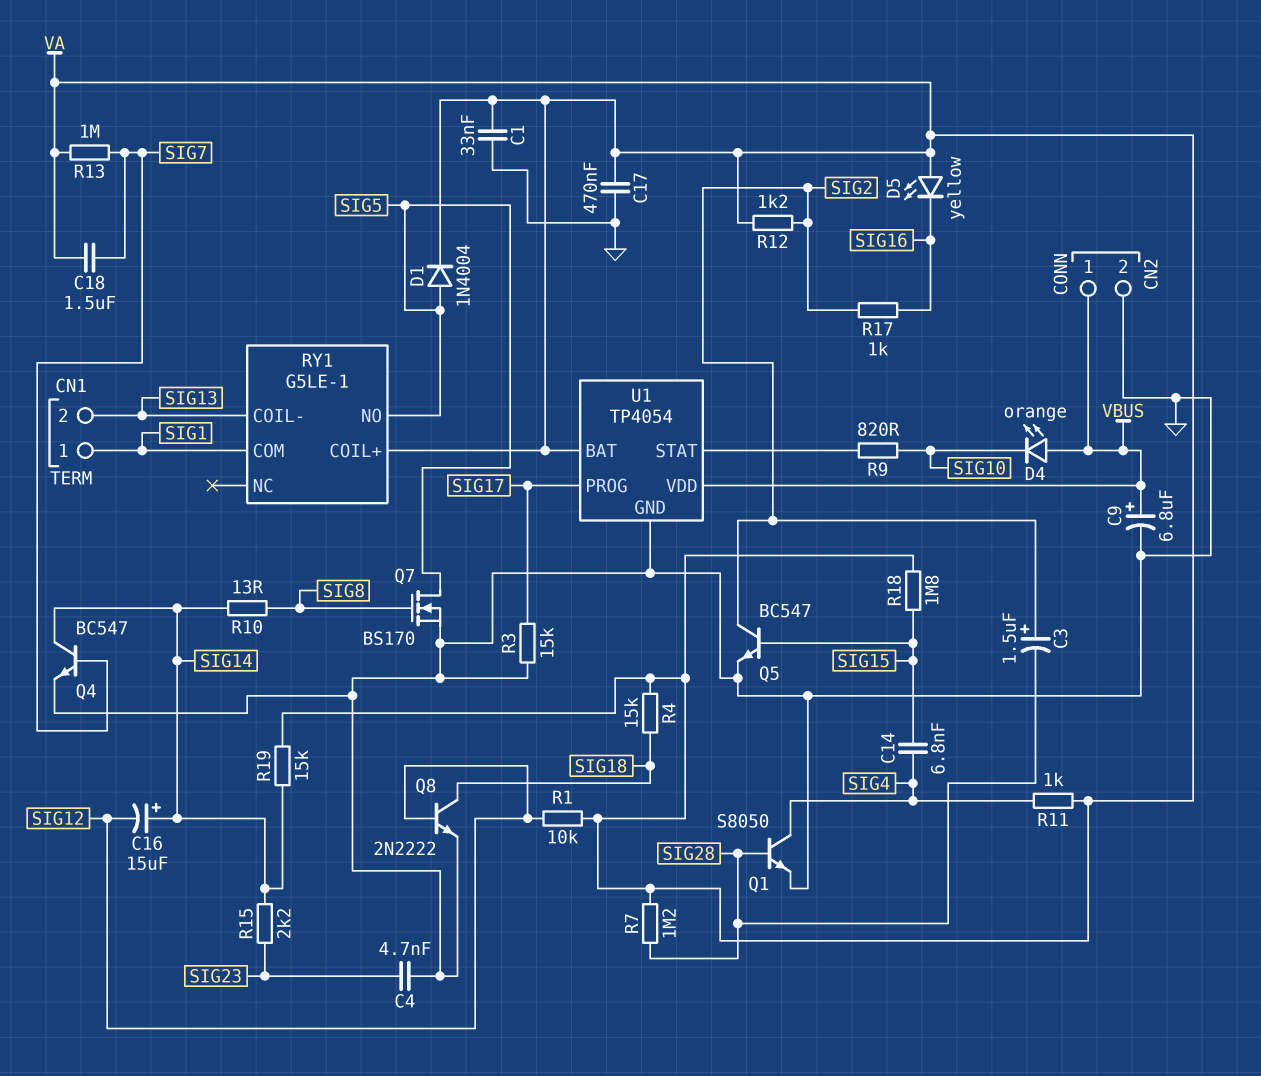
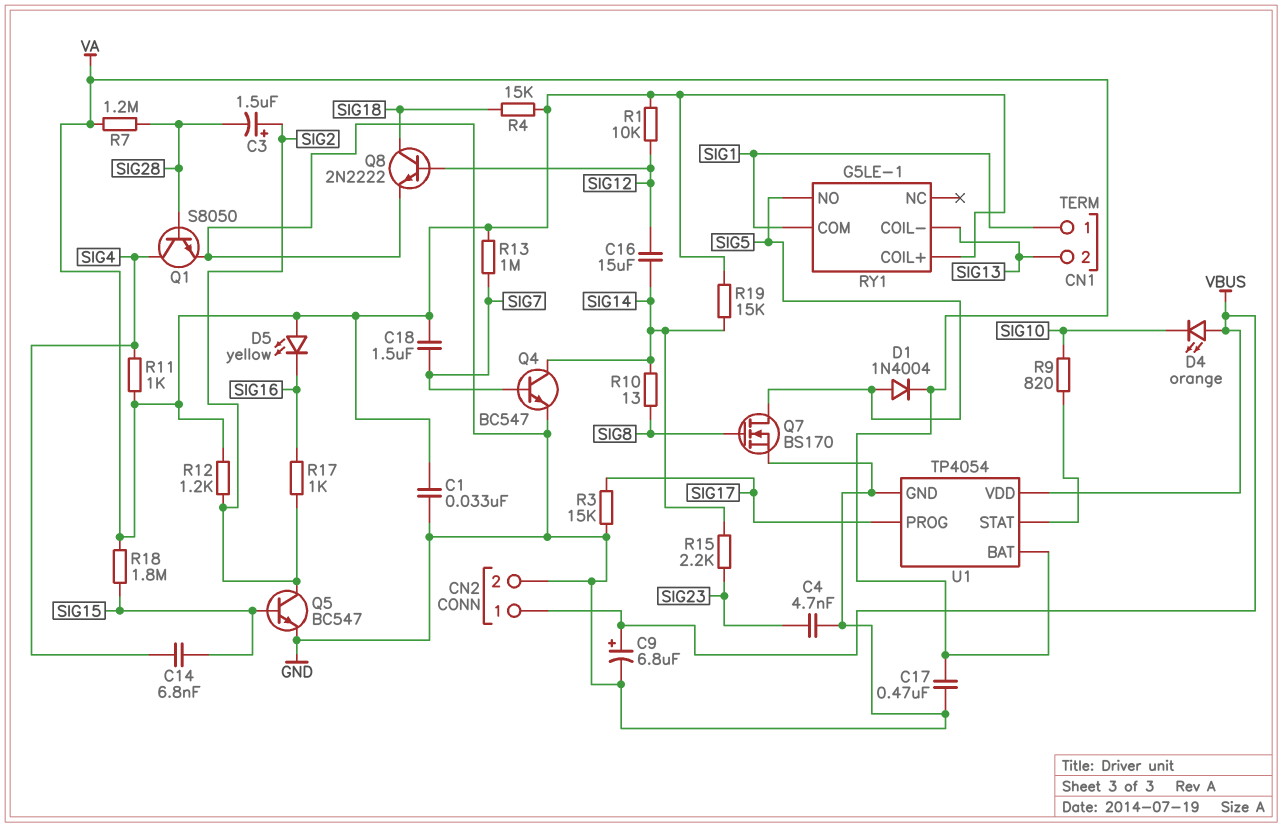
C16: 15uF (plus SIG14, minus SIG12) -> 15uF (SIG12, SIG14)

